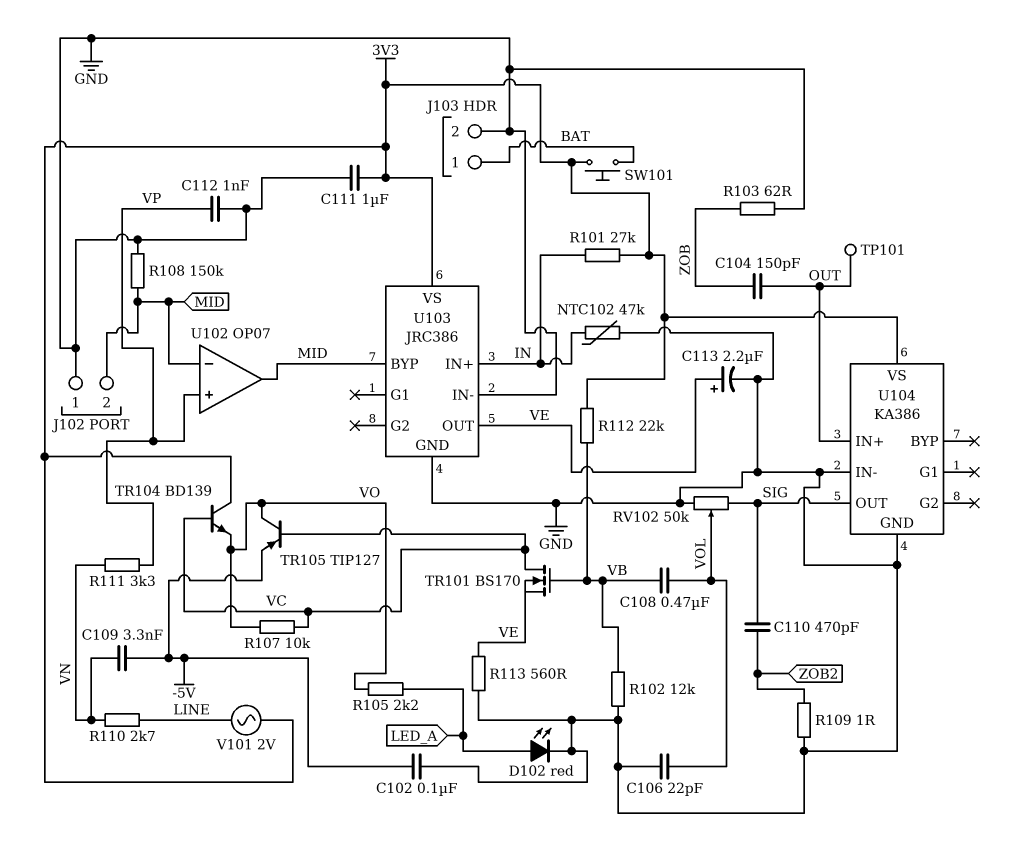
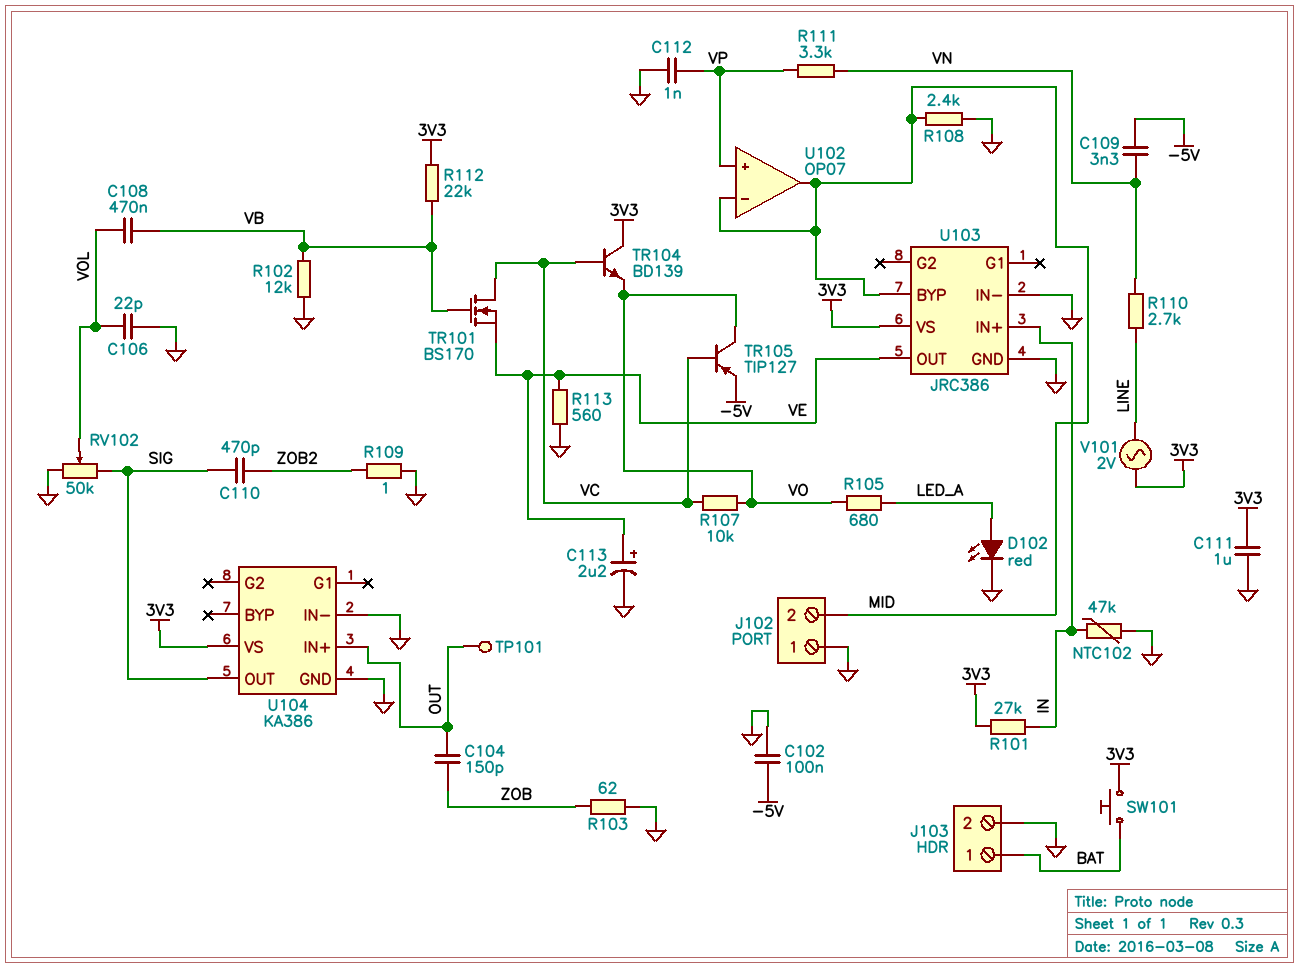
R105: 2.2k (LED_A, VO) -> 680 (LED_A, VO)
R108: 150k (GND, MID) -> 2.4k (GND, MID)

